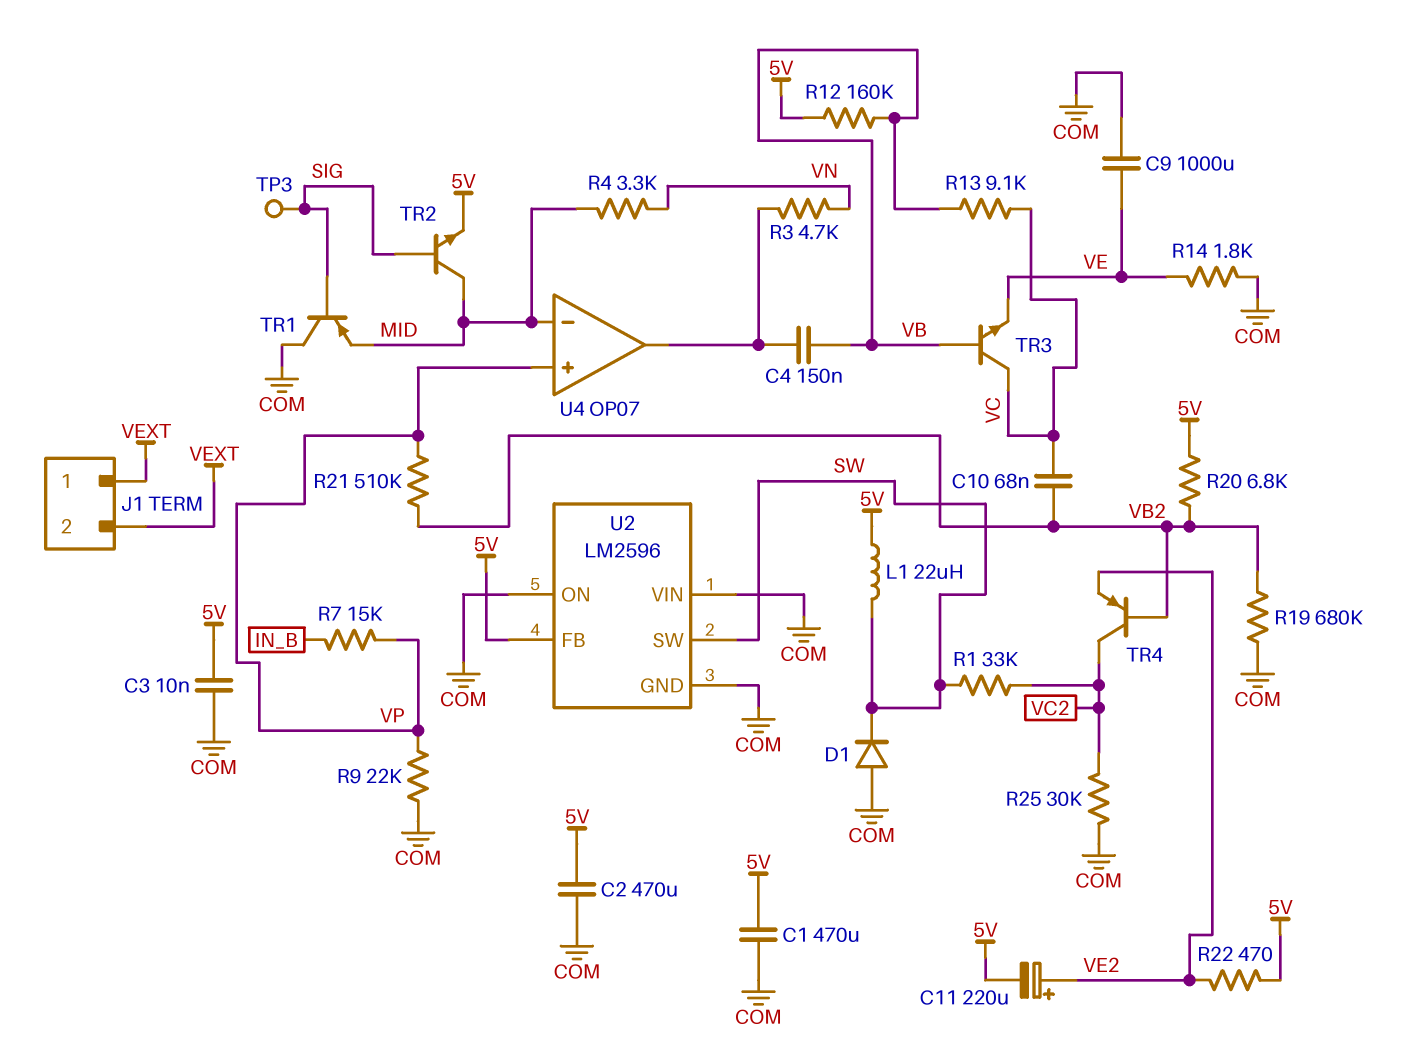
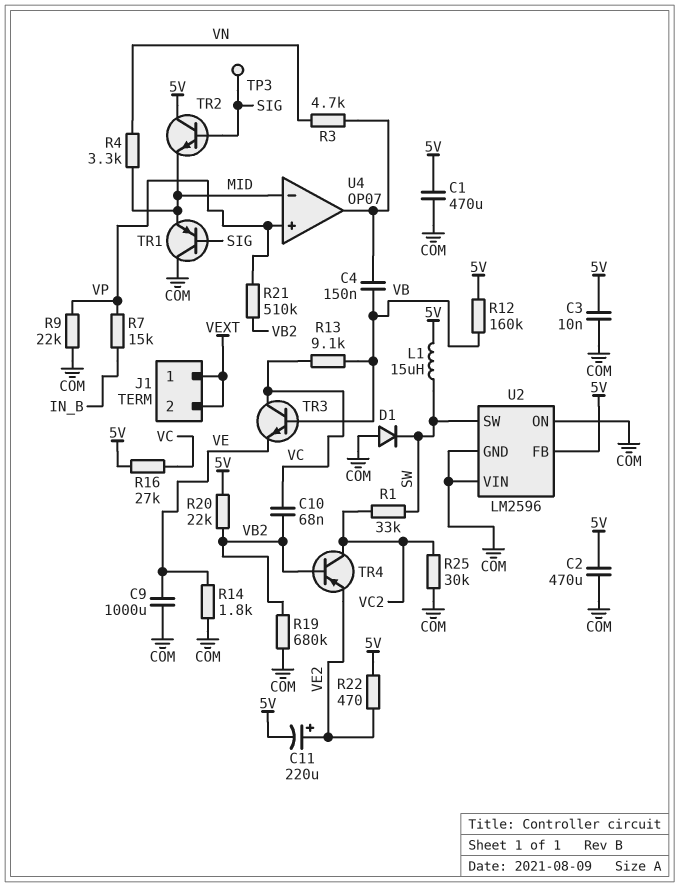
L1: 22uH (5V, SW) -> 15uH (5V, SW)
R16: none -> 27k (5V, VC)
R20: 6.8k (5V, VB2) -> 22k (5V, VB2)
TR2: NPN (B SIG, C MID, E 5V) -> NPN (B SIG, C 5V, E MID)

